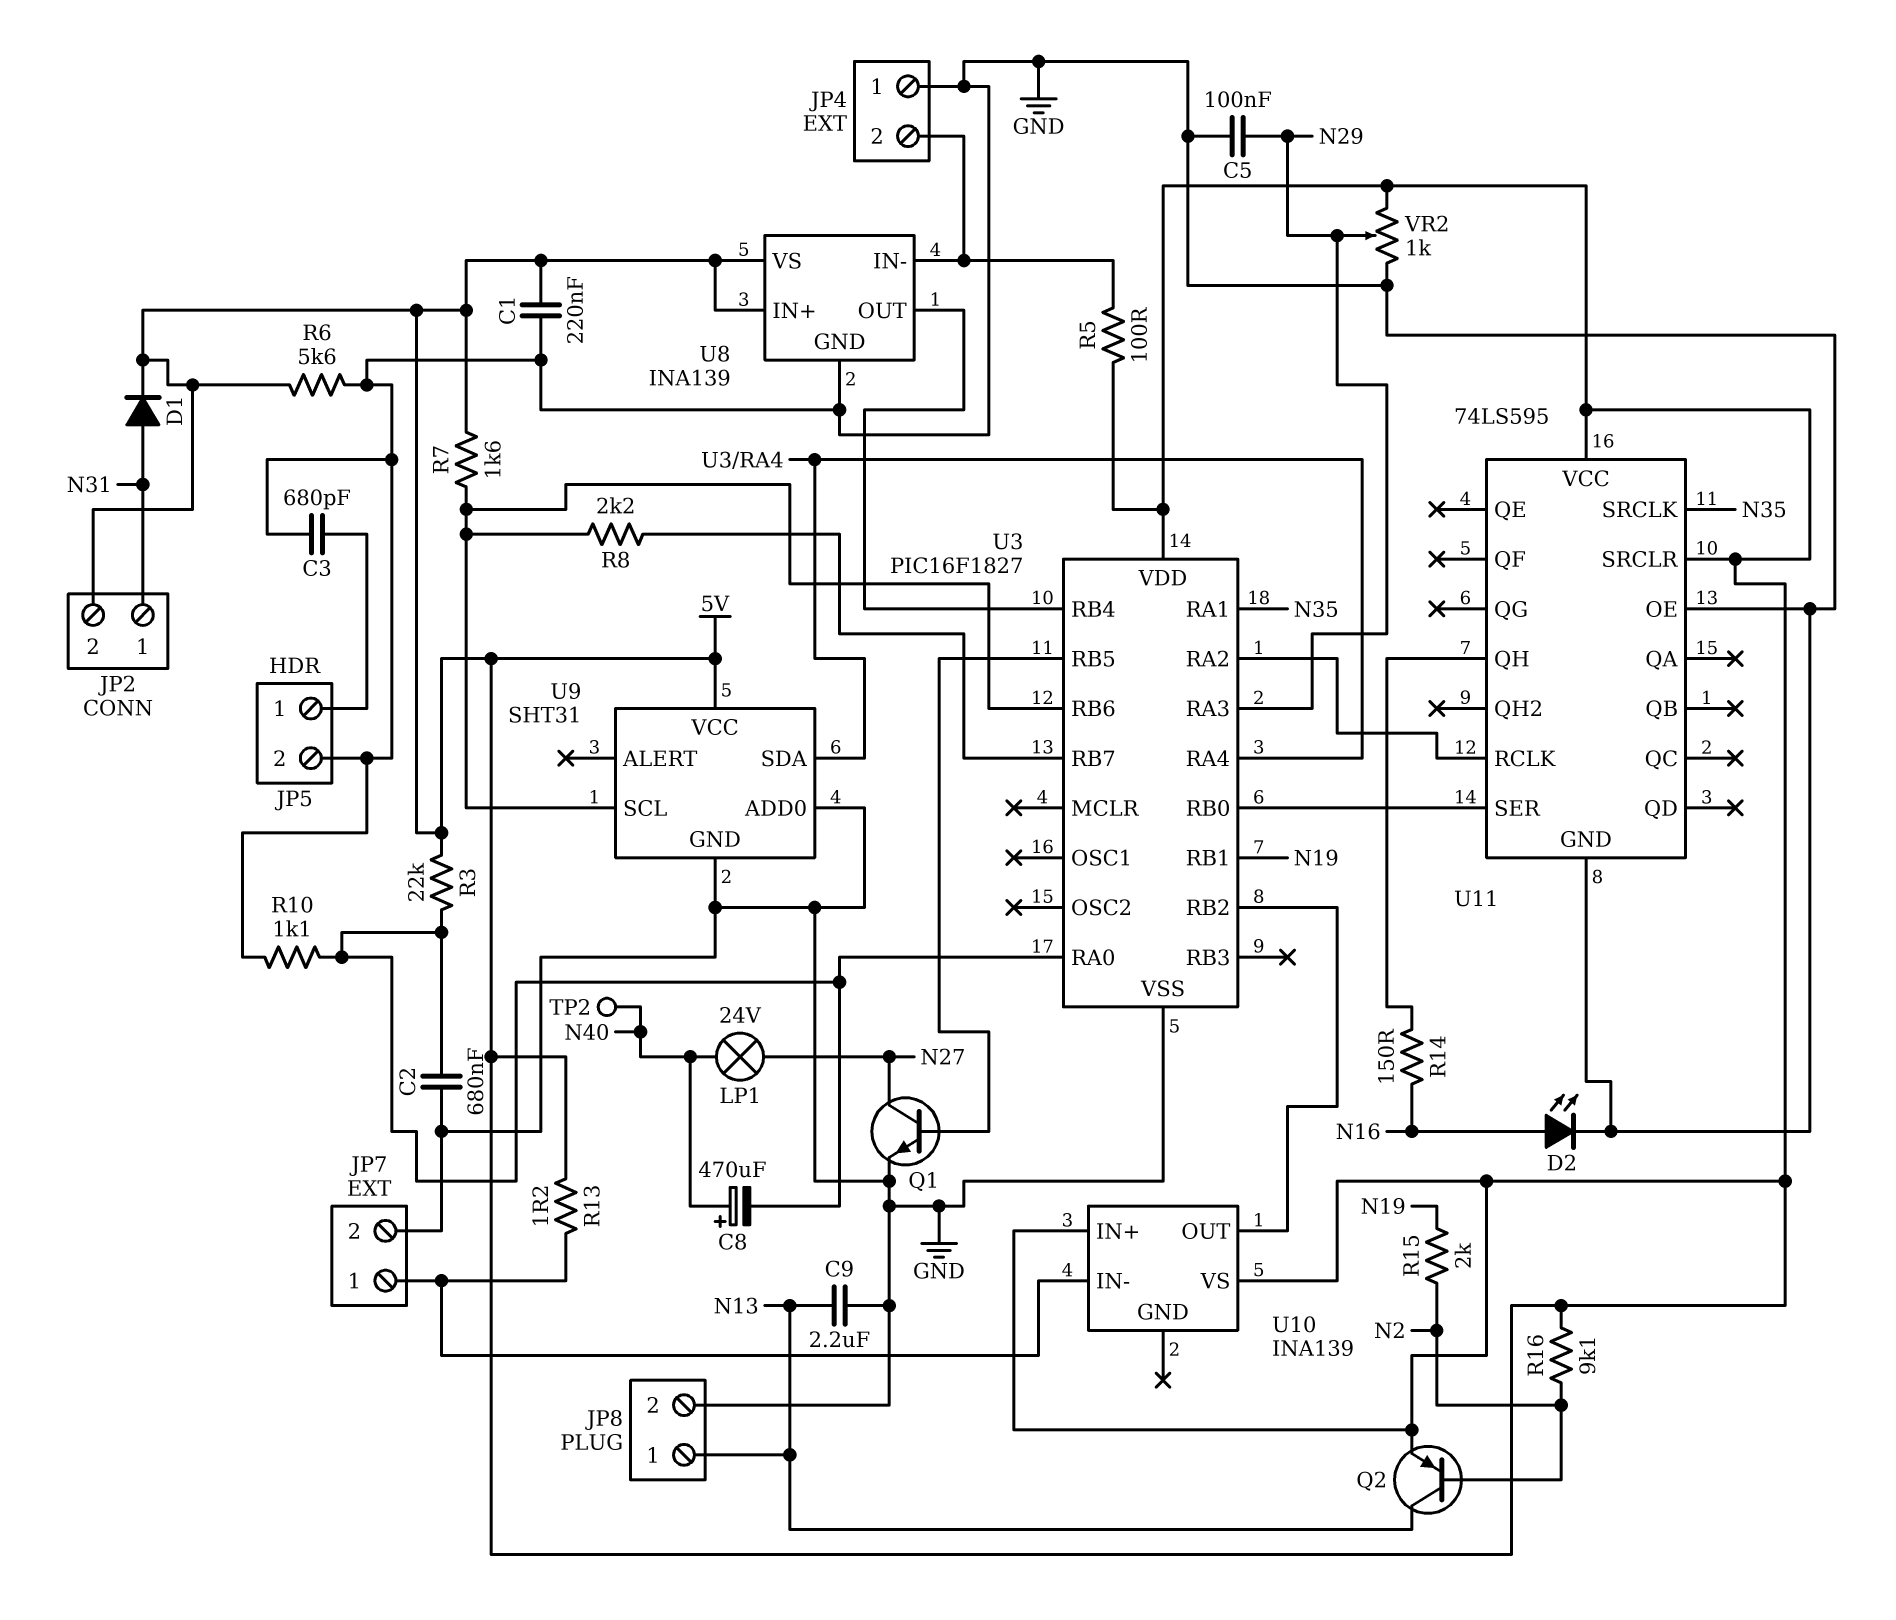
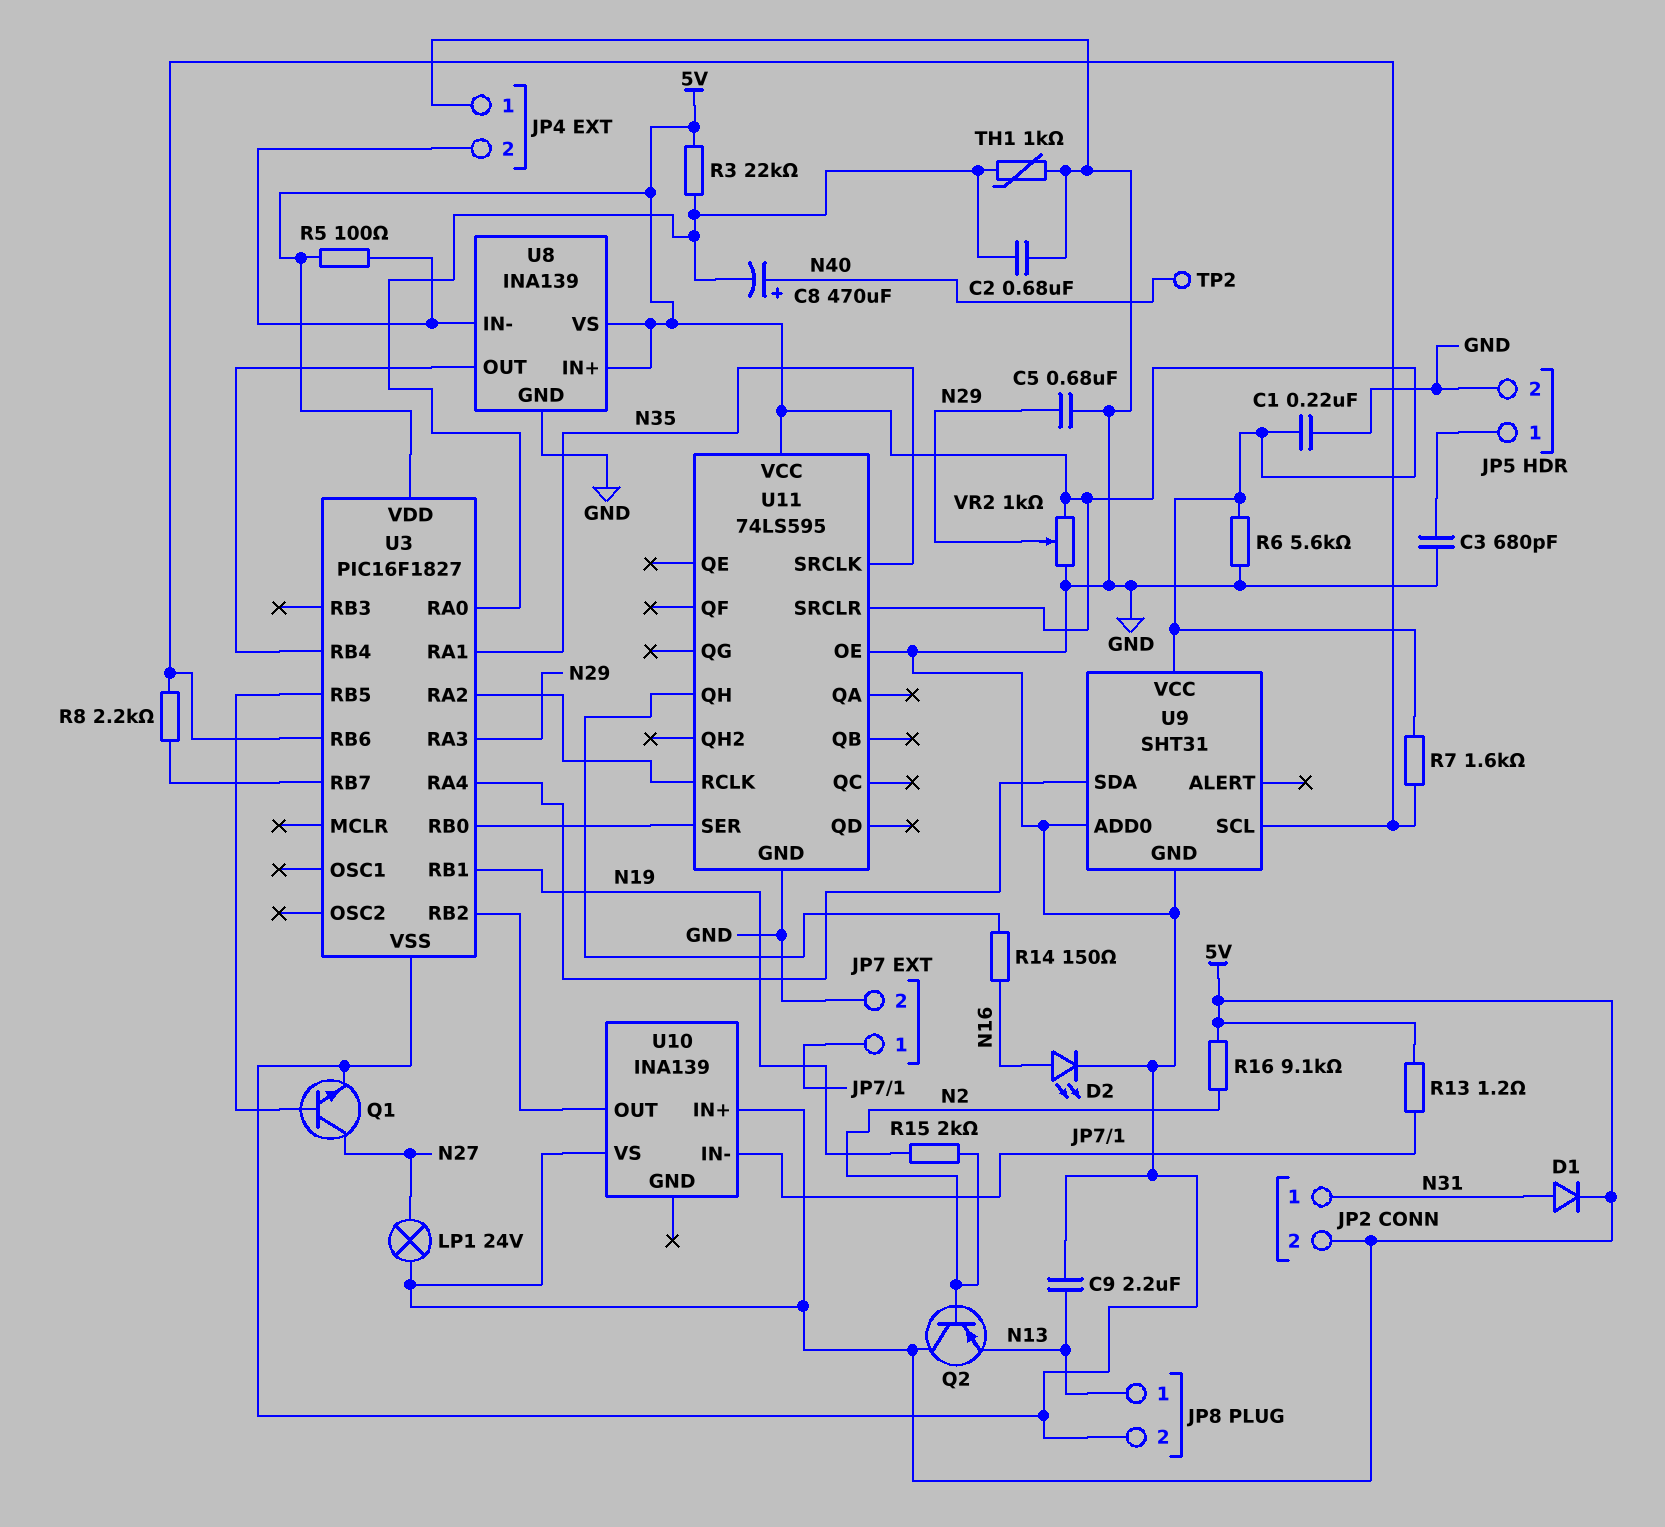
C5: 100nF (GND, N29) -> 680nF (GND, N29)
LP1: lamp 24V (N27, N40) -> lamp 24V (5V, N27)
Q2: PNP (B N2, C N13, E 5V) -> PNP (B N2, C 5V, E N13)
R10: 1.1k (GND, U3/RA0) -> none
TH1: none -> 1k (GND, U3/RA0)

